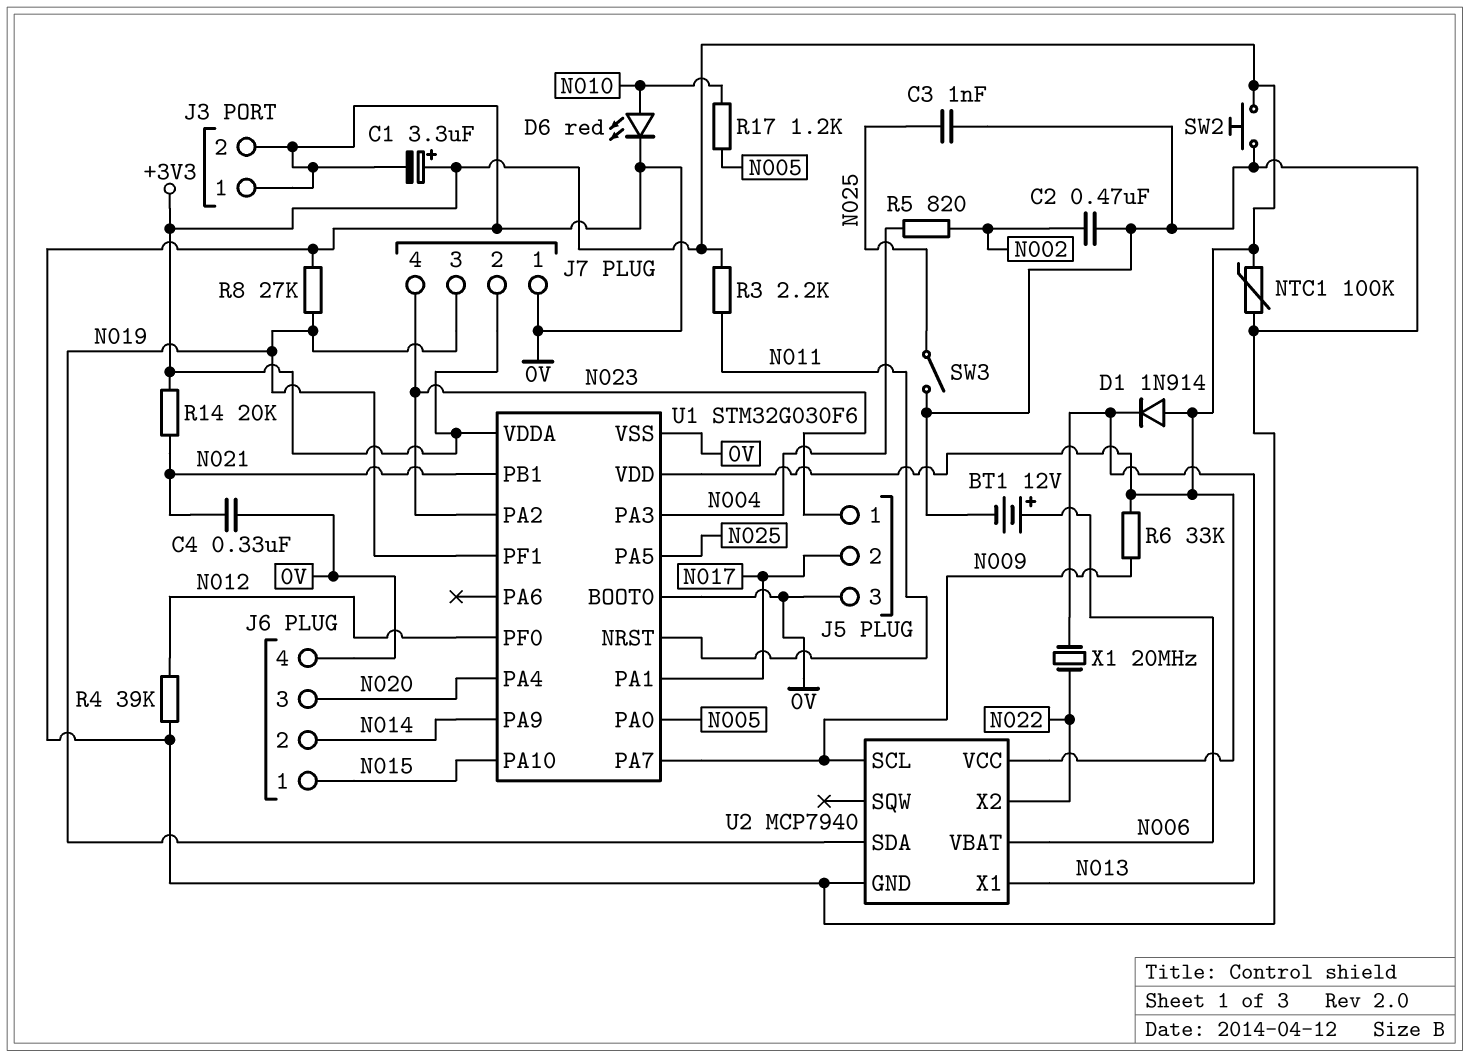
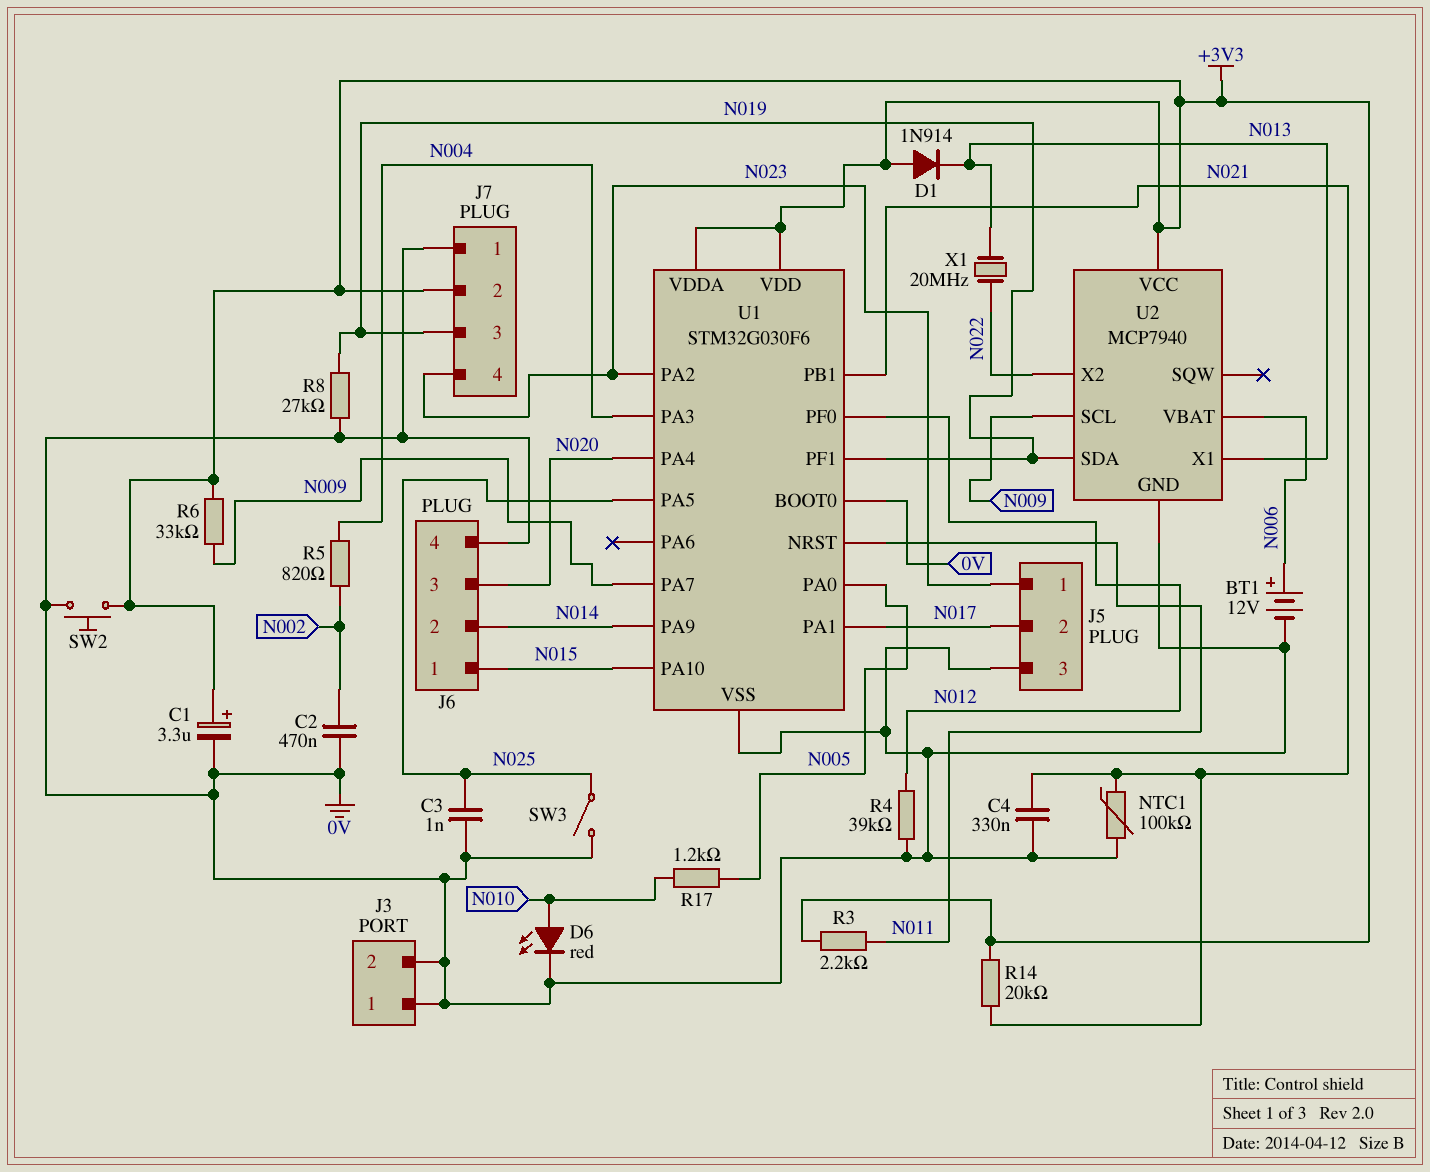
NTC1: 100k (+3V3, 0V) -> 100k (0V, N021)

